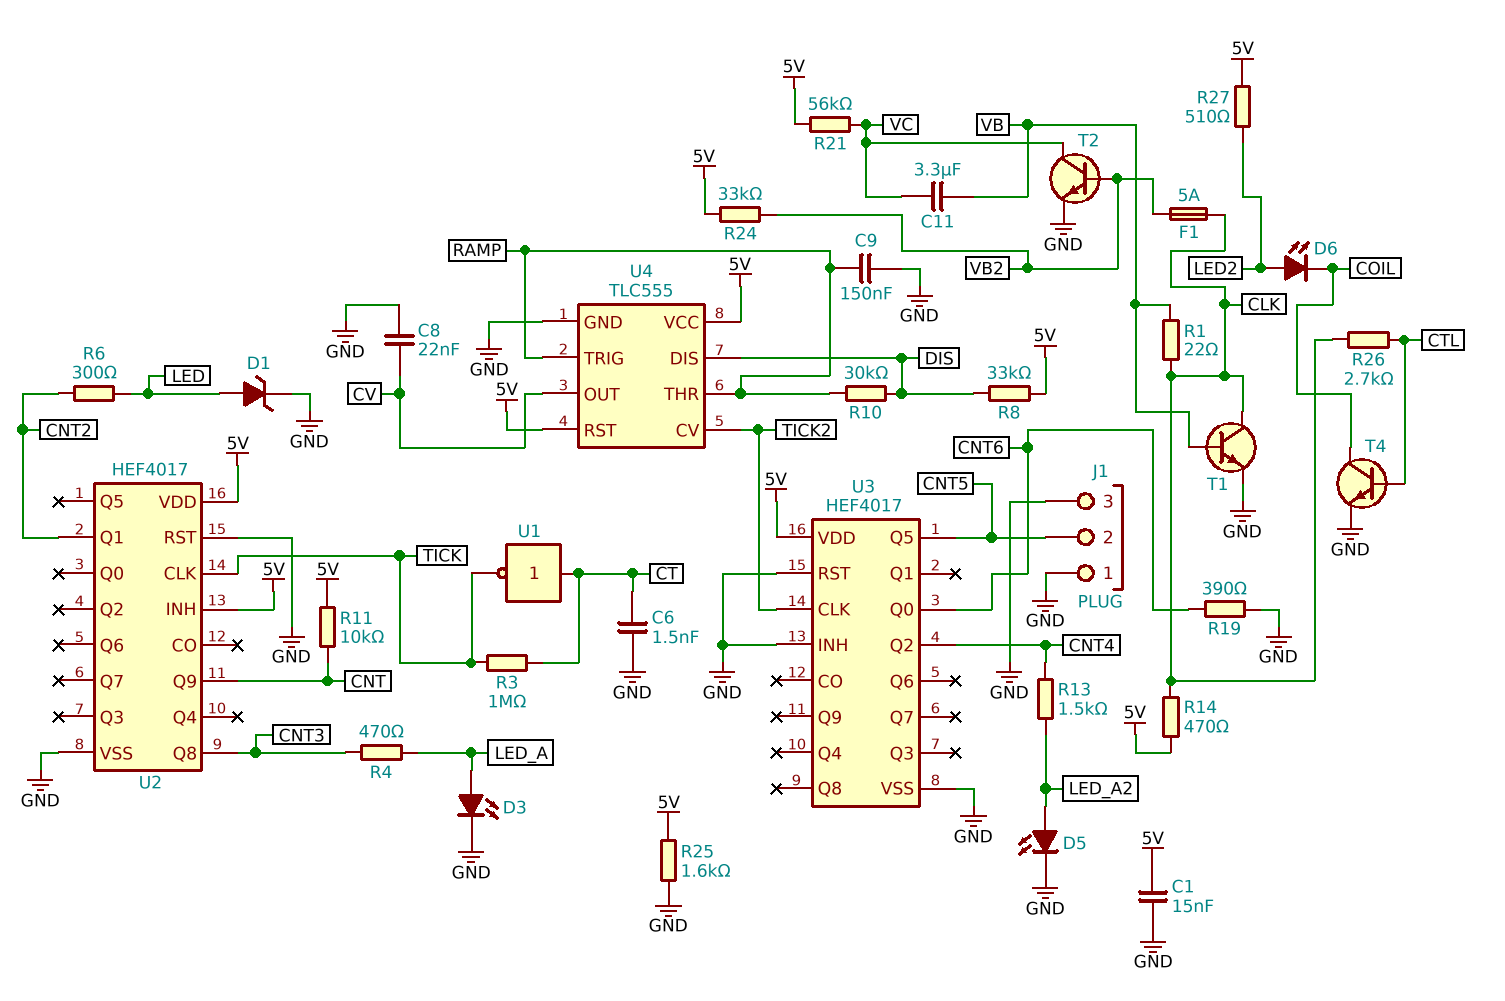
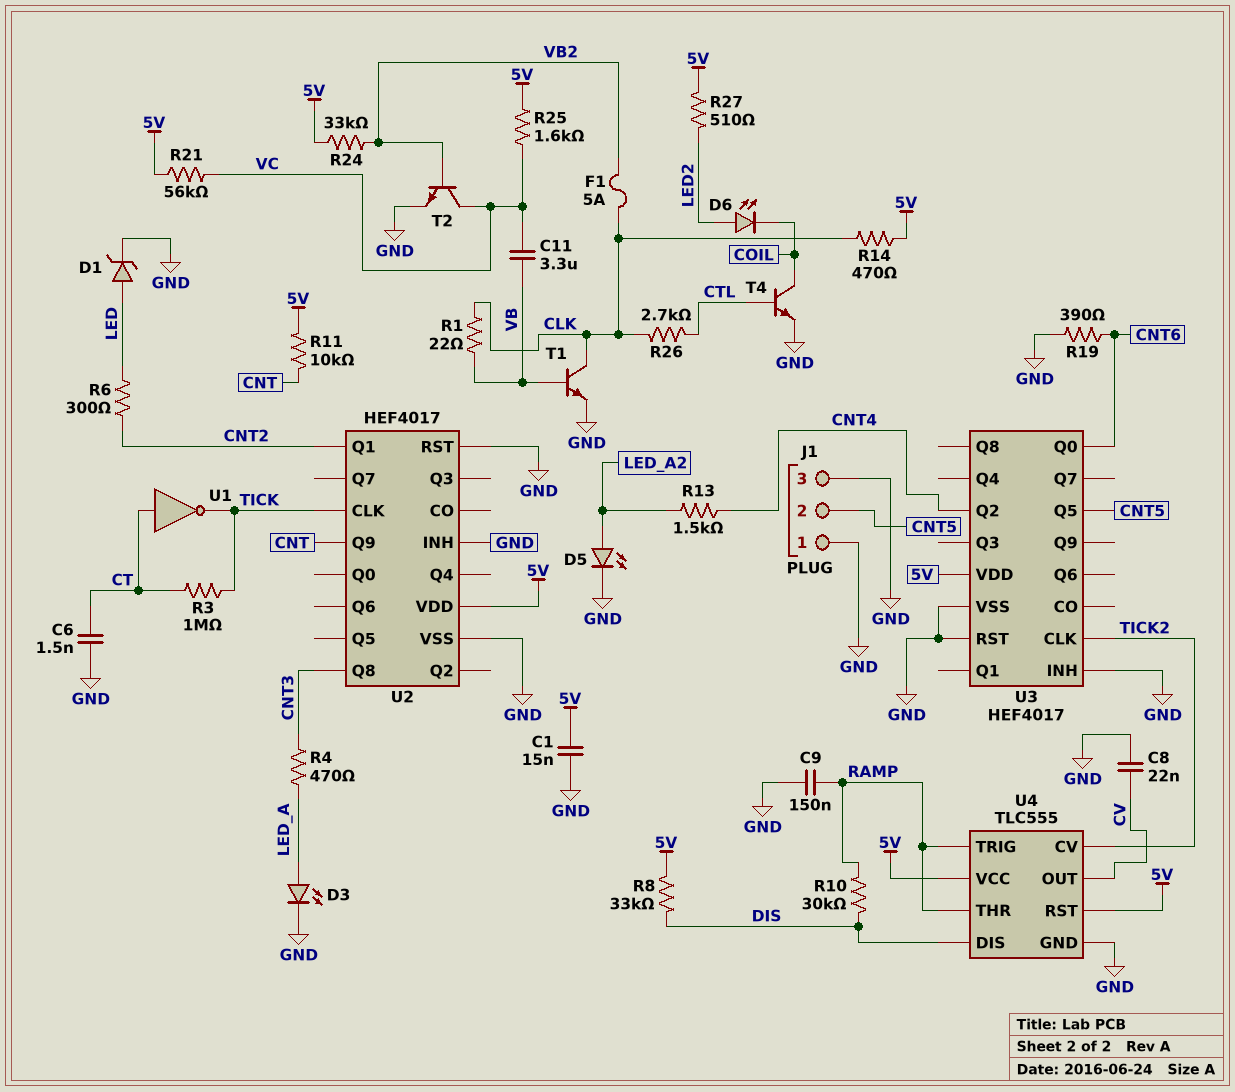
R25: 1.6k (5V, GND) -> 1.6k (5V, VC)
U2 pin INH: 5V -> GND

